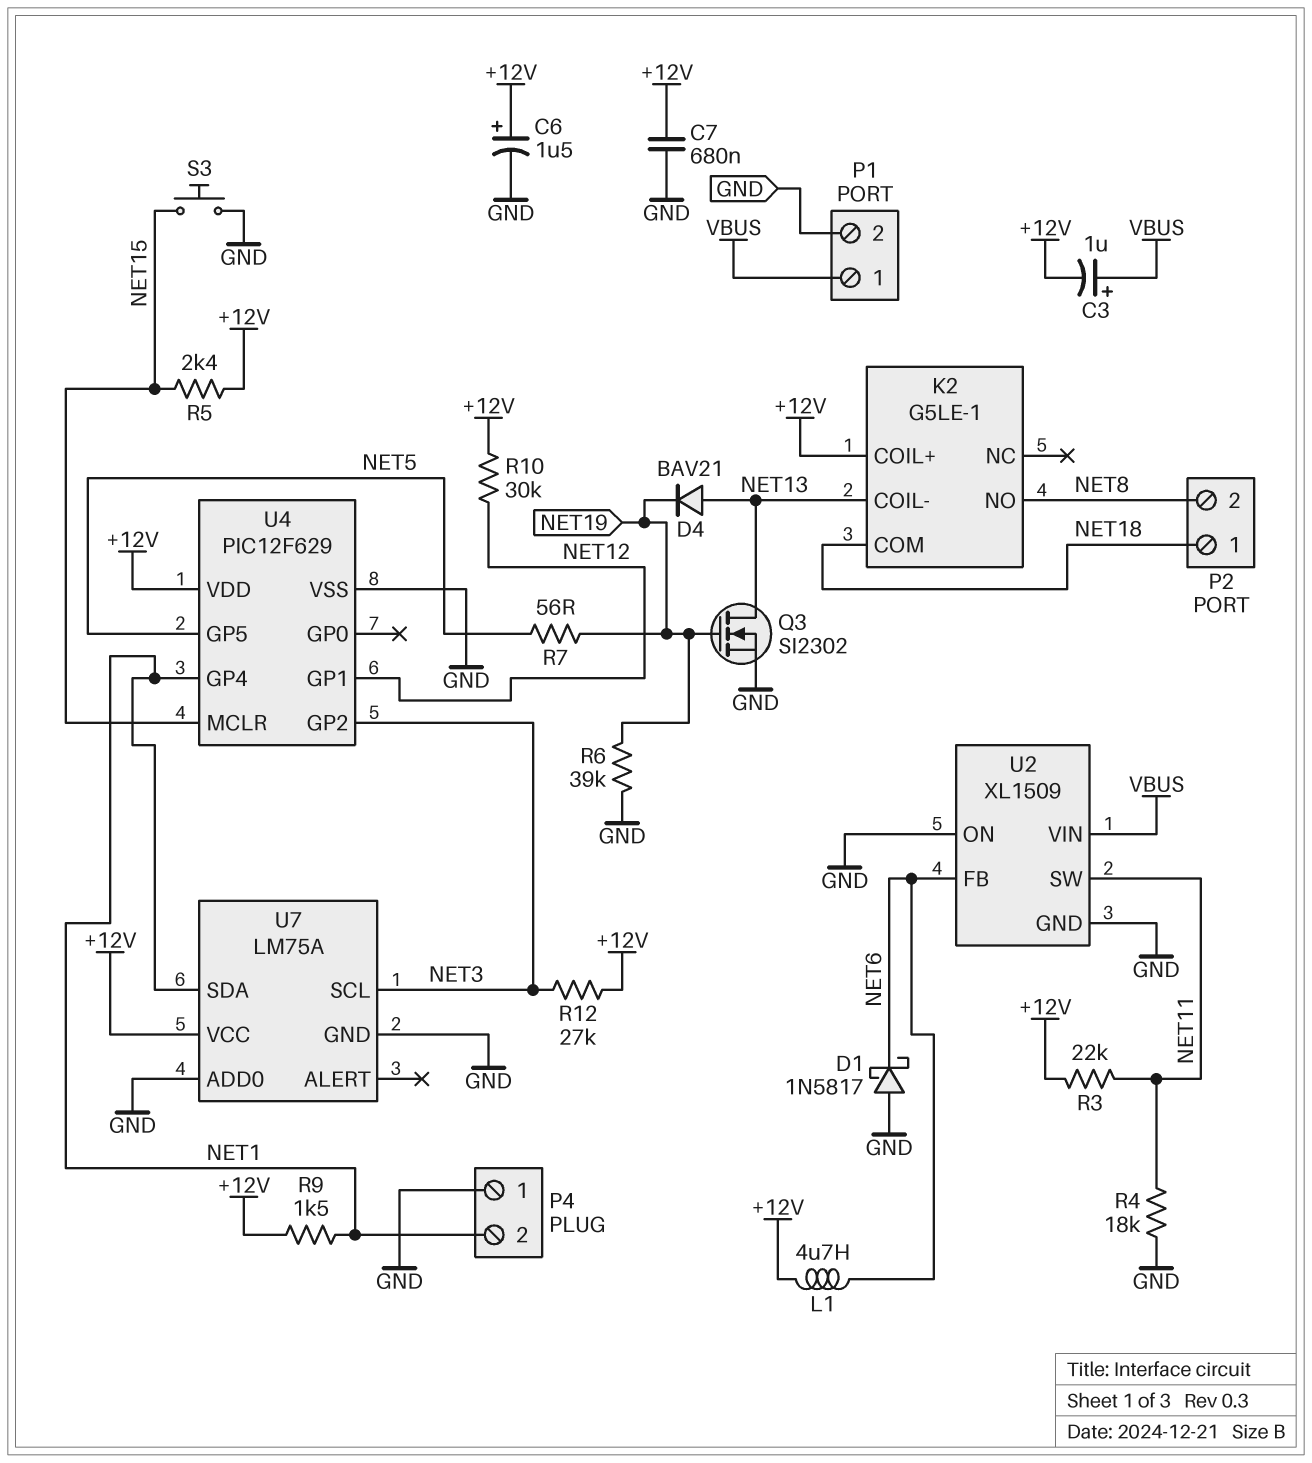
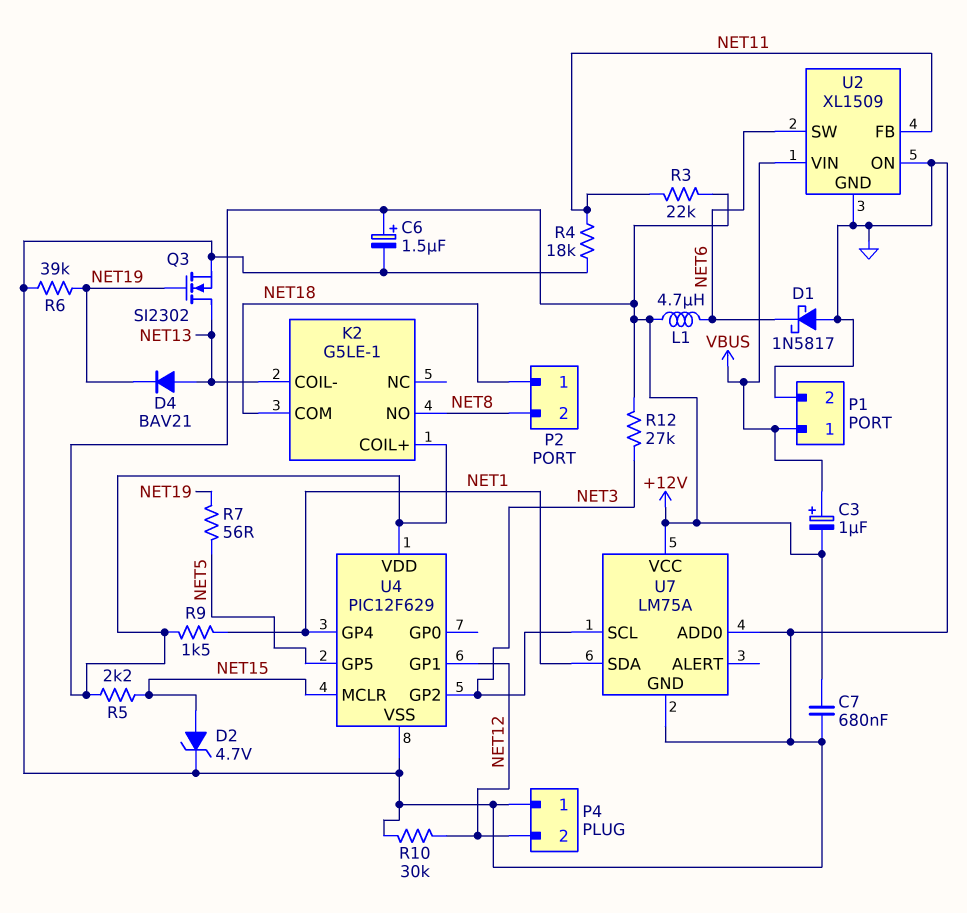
D2: none -> zener 4.7V (A NET15, K GND)
P4 pin 2: NET1 -> NET12
R5: 2.4k (+12V, NET15) -> 2.2k (+12V, NET15)
R10: 30k (+12V, NET12) -> 30k (GND, NET12)
S3: button (GND, NET15) -> none
U2 pin FB: NET6 -> NET11
U2 pin SW: NET11 -> NET6

